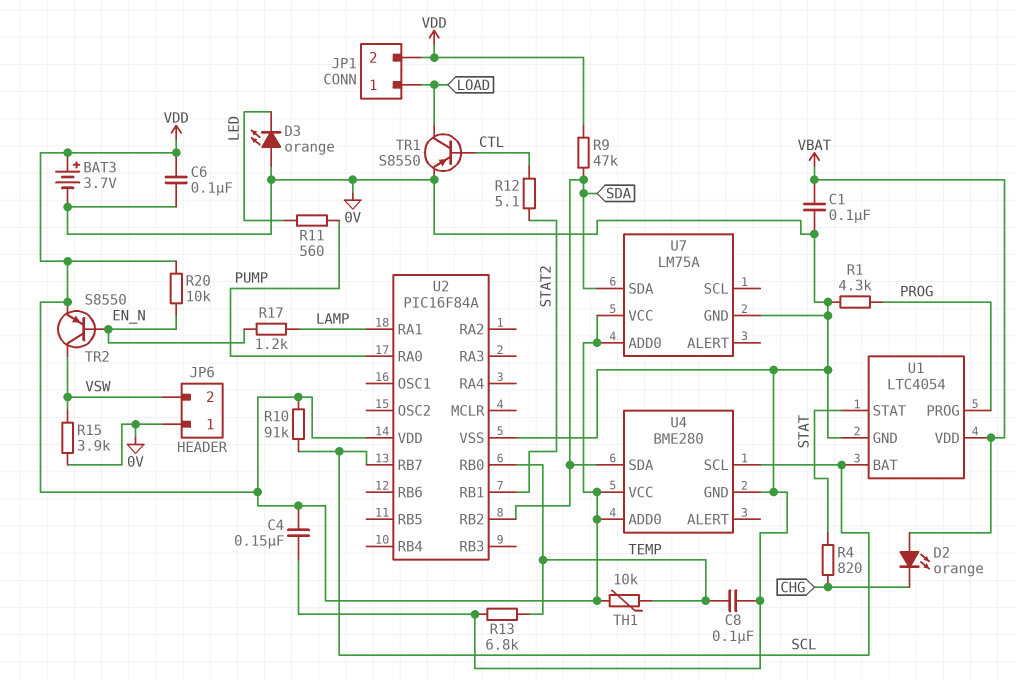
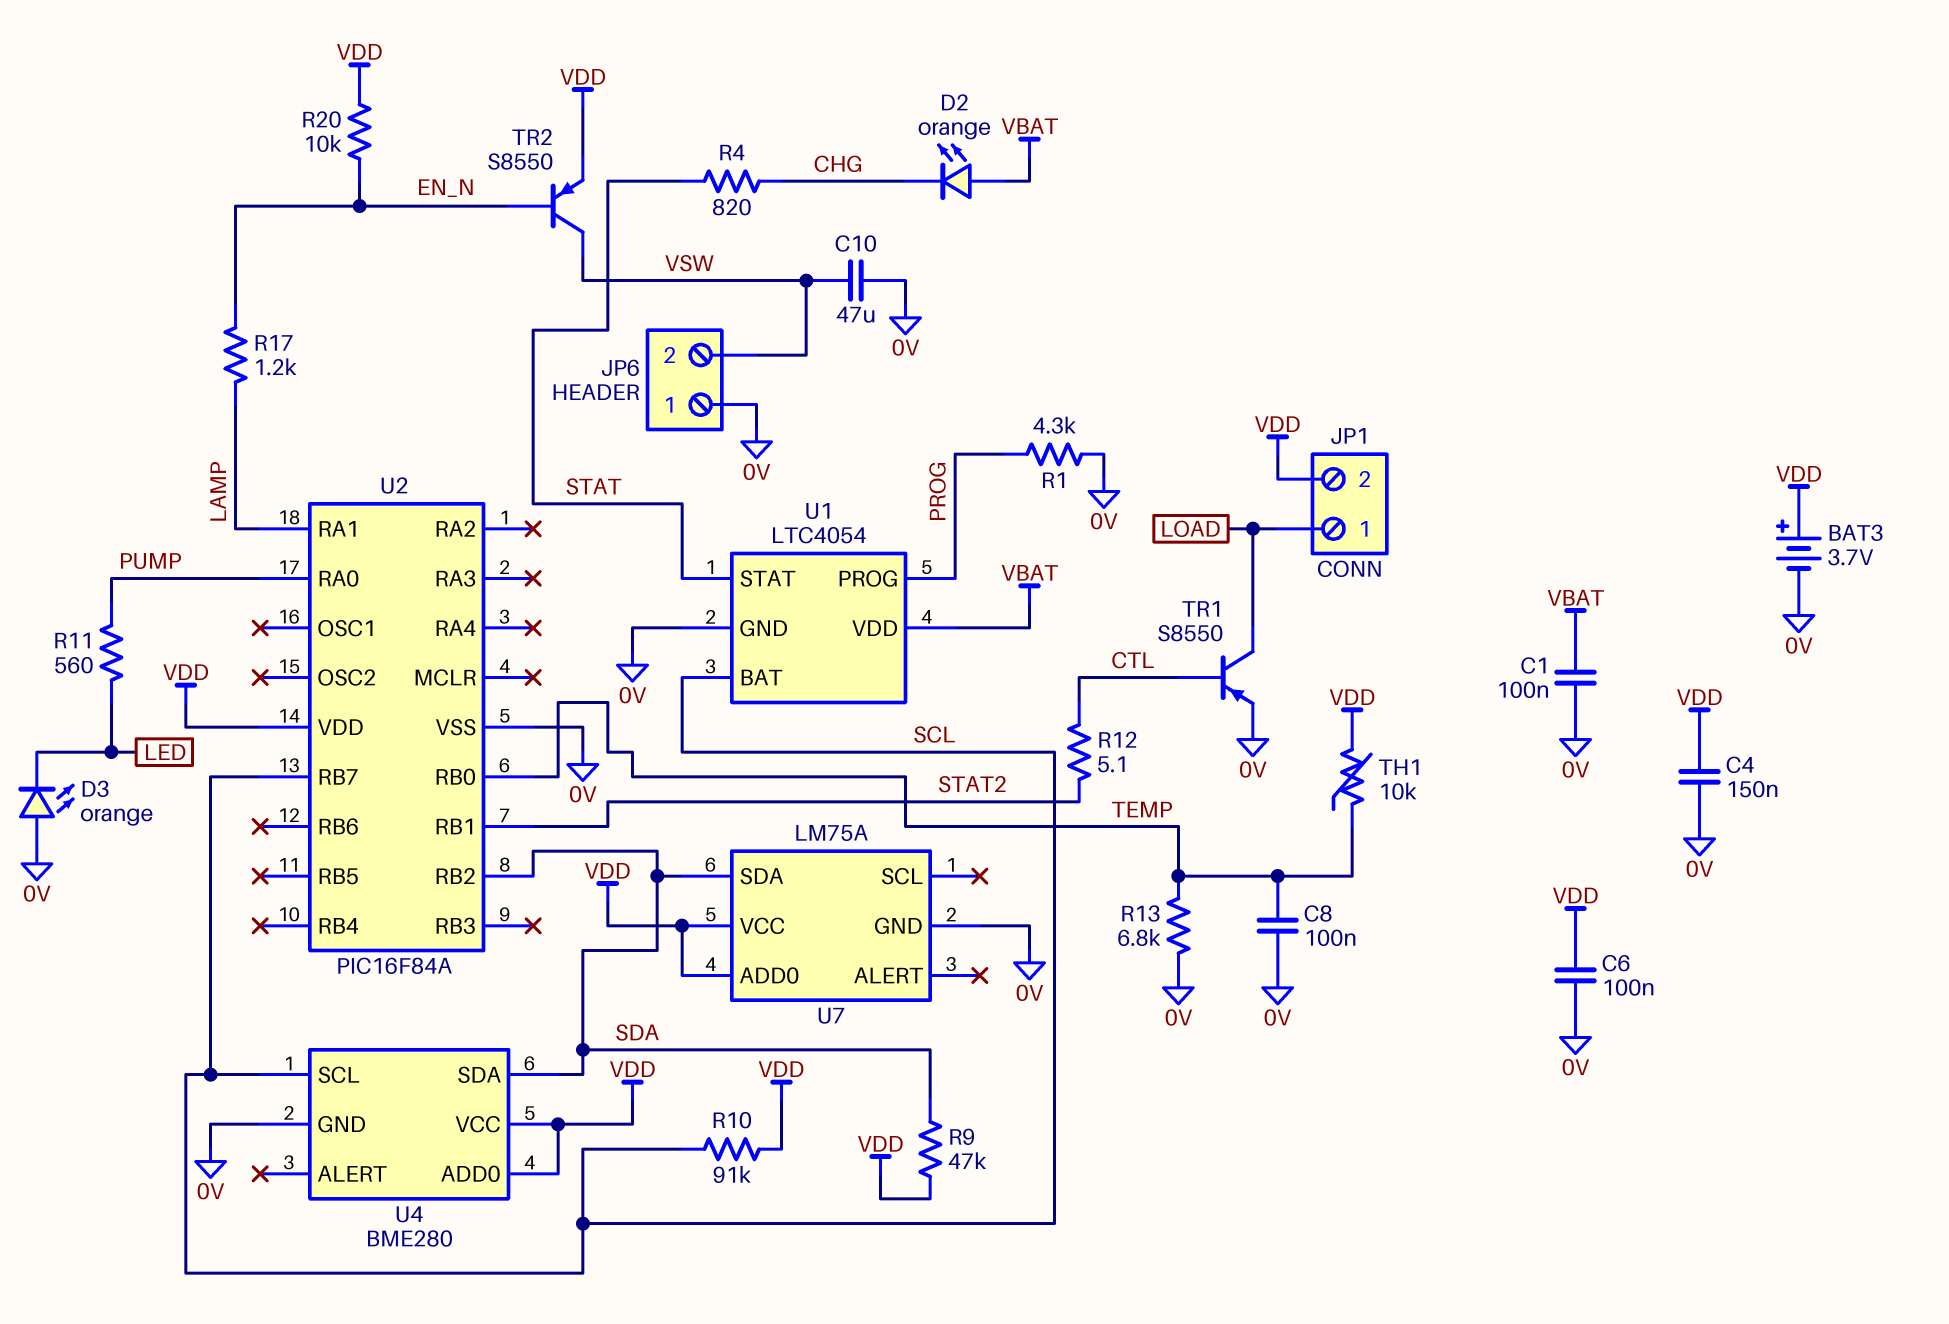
C10: none -> 47uF (0V, VSW)
R15: 3.9k (0V, VSW) -> none

